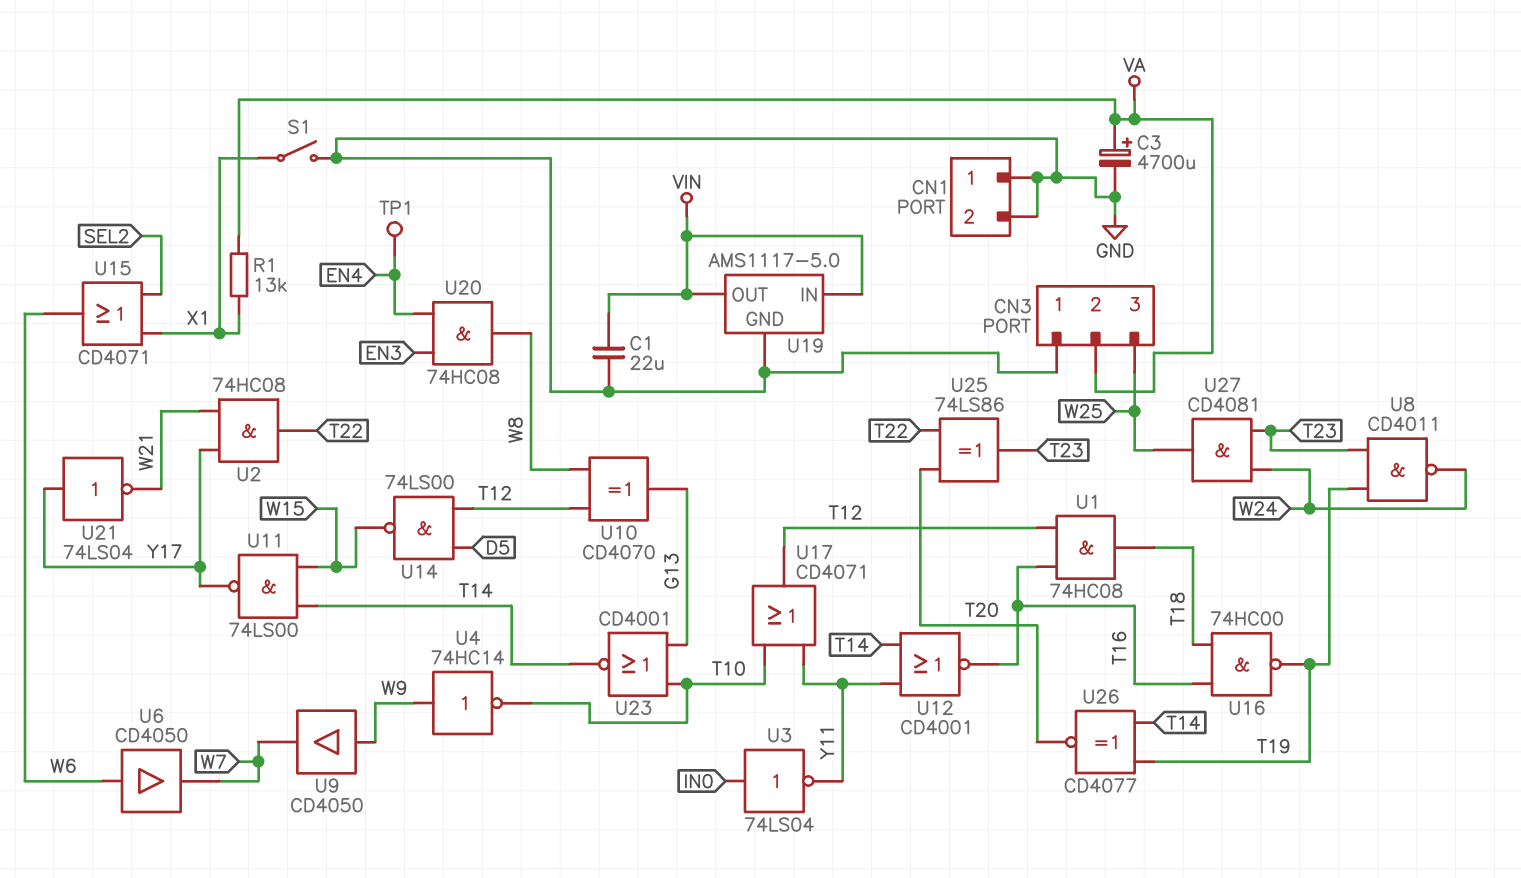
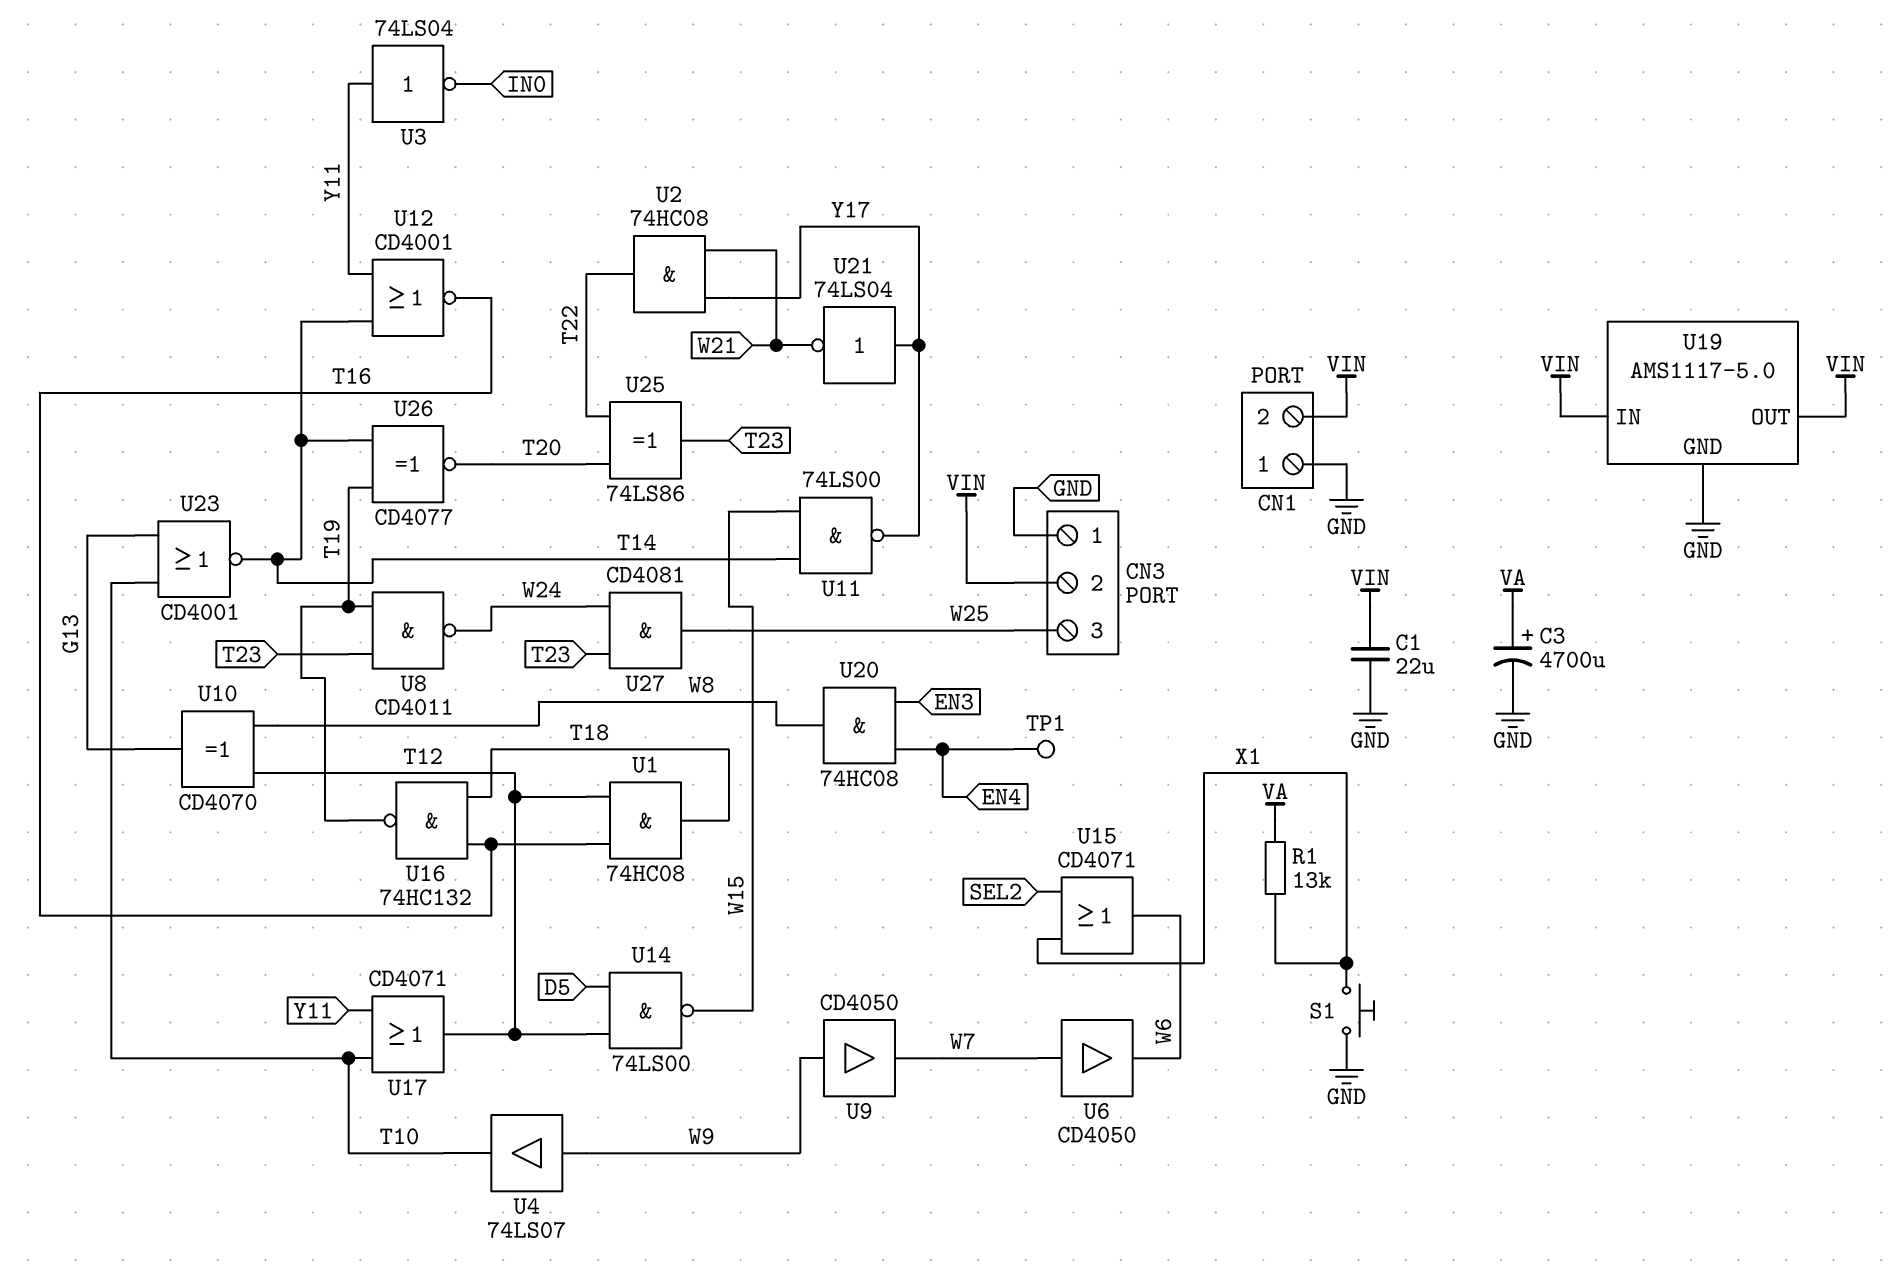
CN1 pin 2: GND -> VIN
CN3 pin 2: VA -> VIN
S1: switch (GND, X1) -> button (GND, X1)
U3: NOT 74LS04 (in IN0, out Y11) -> NOT 74LS04 (in Y11, out IN0)
U4: NOT 74HC14 (in W9, out T10) -> buffer 74LS07 (in W9, out T10)
U6: buffer CD4050 (in W6, out W7) -> buffer CD4050 (in W7, out W6)
U16: NAND 74HC00 (in T16, in T18, out T19) -> NAND 74HC132 (in T16, in T18, out T19)

